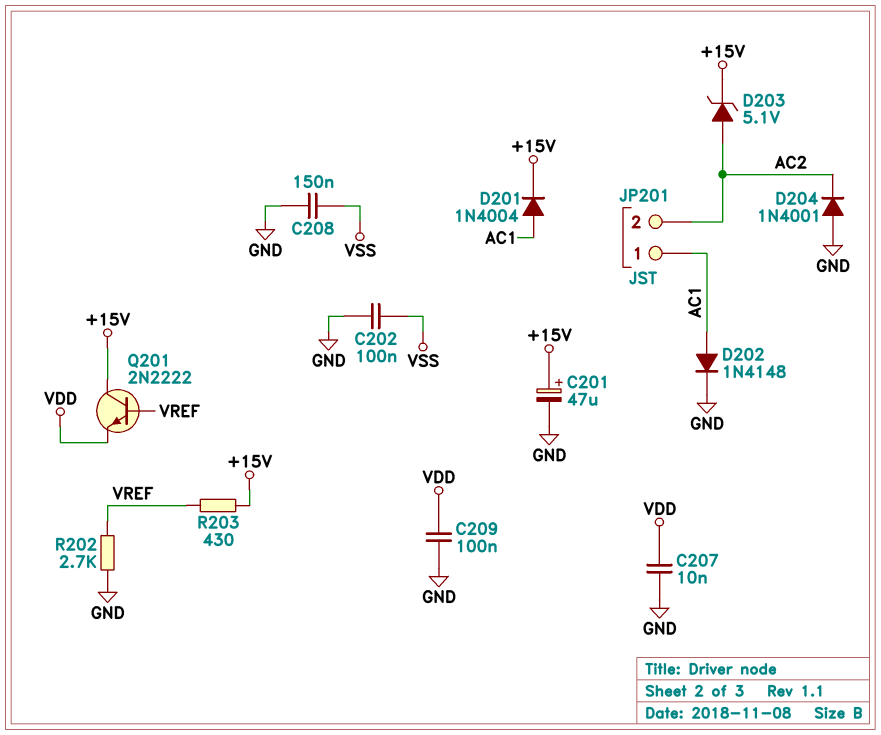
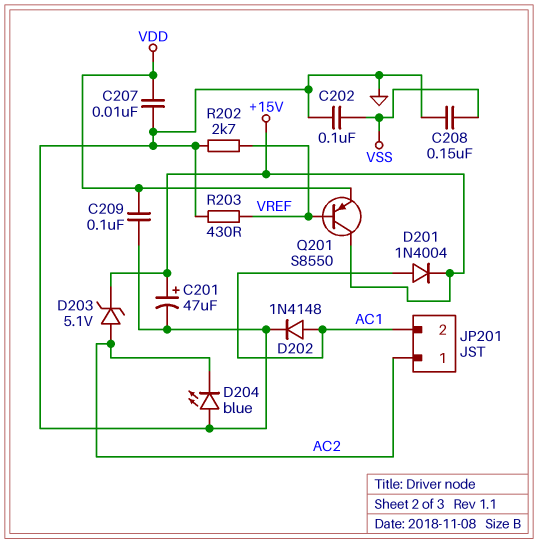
D204: diode 1N4001 (A GND, K AC2) -> LED blue (A GND, K AC2)
JP201 pin 1: AC1 -> AC2
JP201 pin 2: AC2 -> AC1
Q201: NPN 2N2222 (B VREF, C +15V, E VDD) -> PNP S8550 (B VREF, C +15V, E VDD)
R203: 430 (+15V, VREF) -> 430 (GND, VREF)

